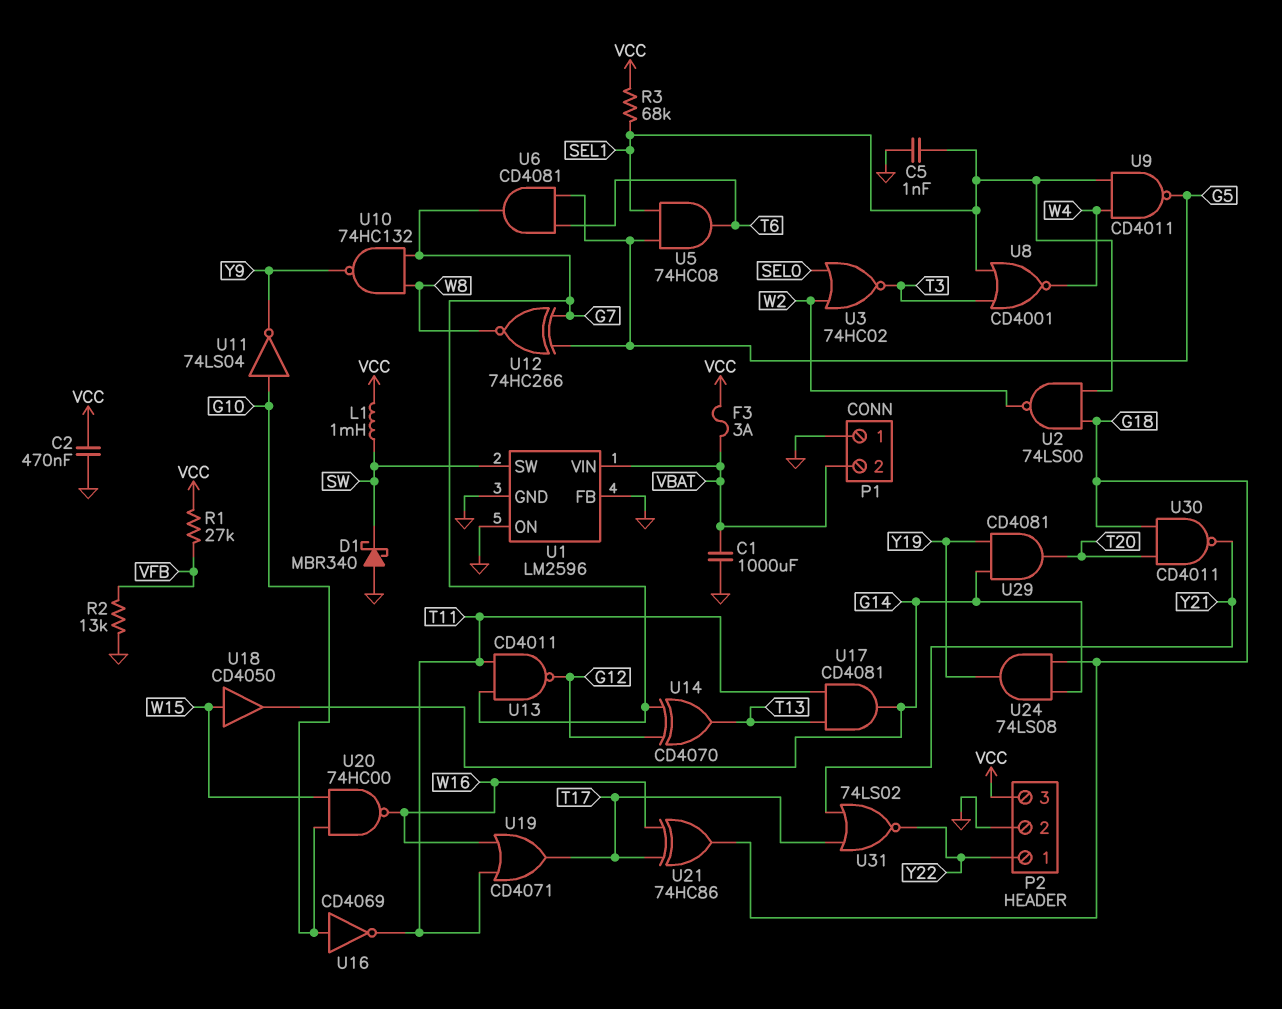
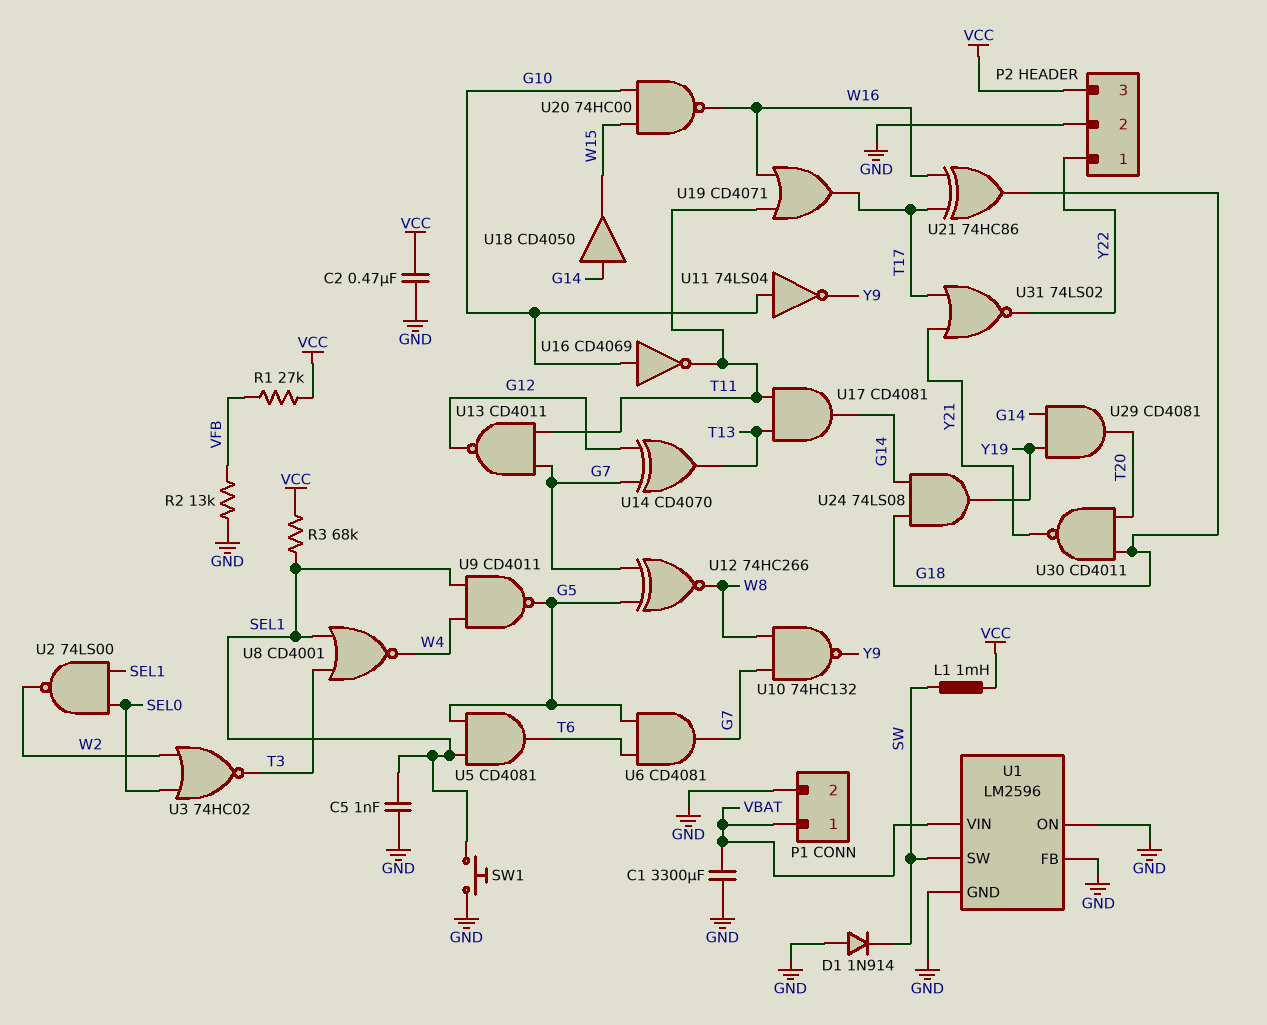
C1: 1000uF (GND, VBAT) -> 3300uF (GND, VBAT)
D1: schottky MBR340 (A GND, K SW) -> diode 1N914 (A GND, K SW)
F3: 3A (VBAT, VCC) -> none
P1 pin 1: GND -> VBAT
P1 pin 2: VBAT -> GND
SW1: none -> button (GND, SEL1)
U2: NAND 74LS00 (in G18, in SEL1, out W2) -> NAND 74LS00 (in SEL0, in SEL1, out W2)
U5: AND 74HC08 (in G5, in SEL1, out T6) -> AND CD4081 (in G5, in SEL1, out T6)
U18: buffer CD4050 (in W15, out G14) -> buffer CD4050 (in G14, out W15)

